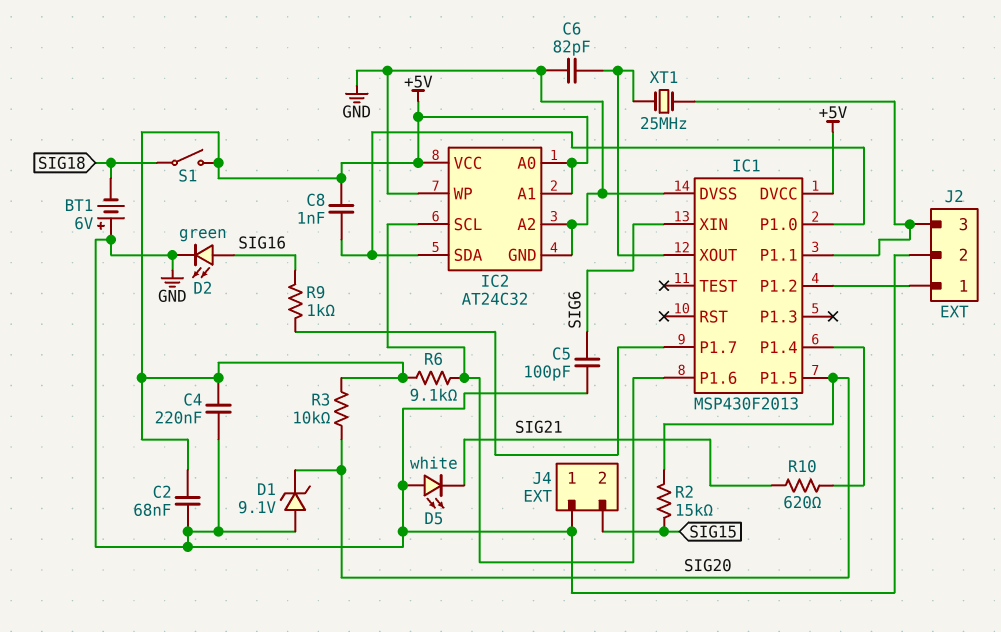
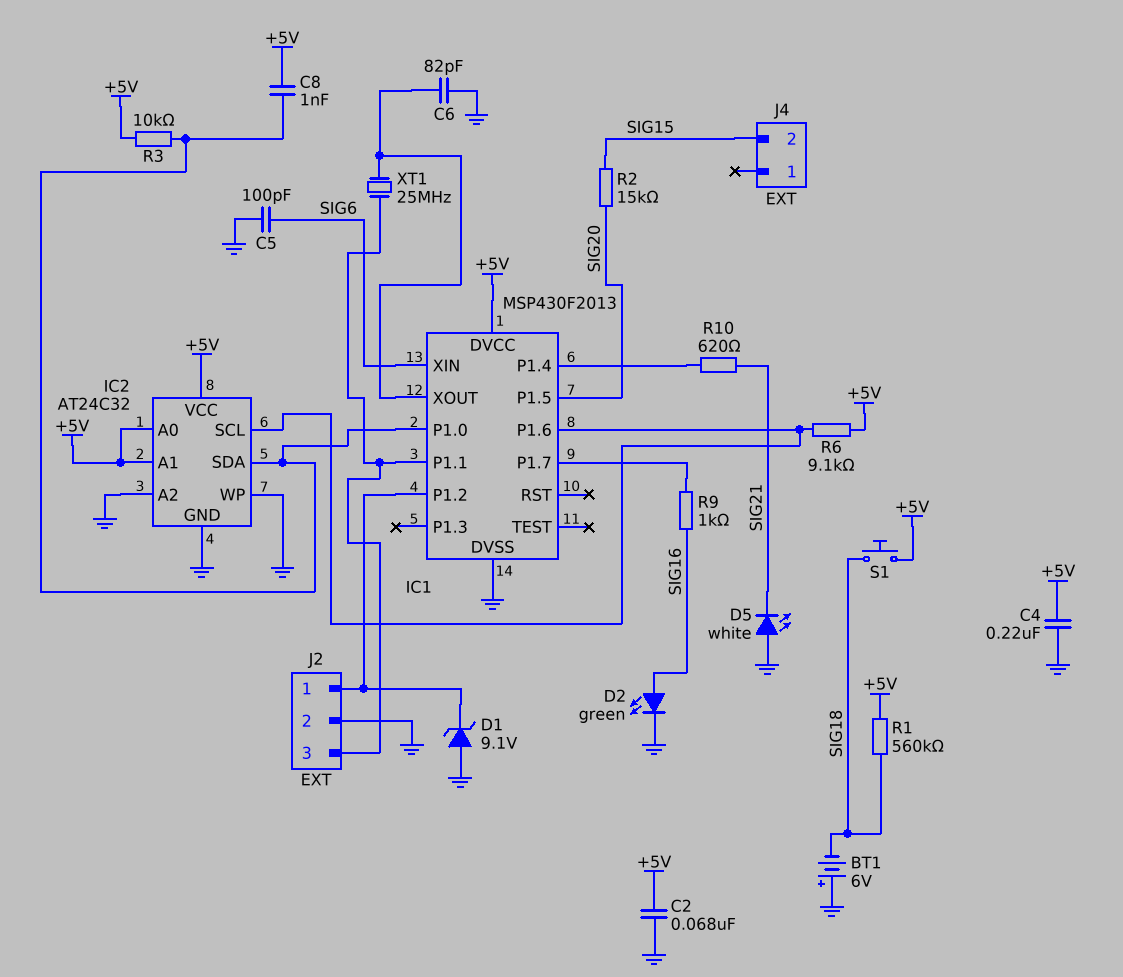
D1: zener 9.1V (A GND, K SIG20) -> zener 9.1V (A GND, K IC1/P1.2)
J4 pin 1: GND -> none
R1: none -> 560k (+5V, SIG18)
R3: 10k (+5V, SIG20) -> 10k (+5V, IC1/P1.0)
S1: switch (+5V, SIG18) -> button (+5V, SIG18)

